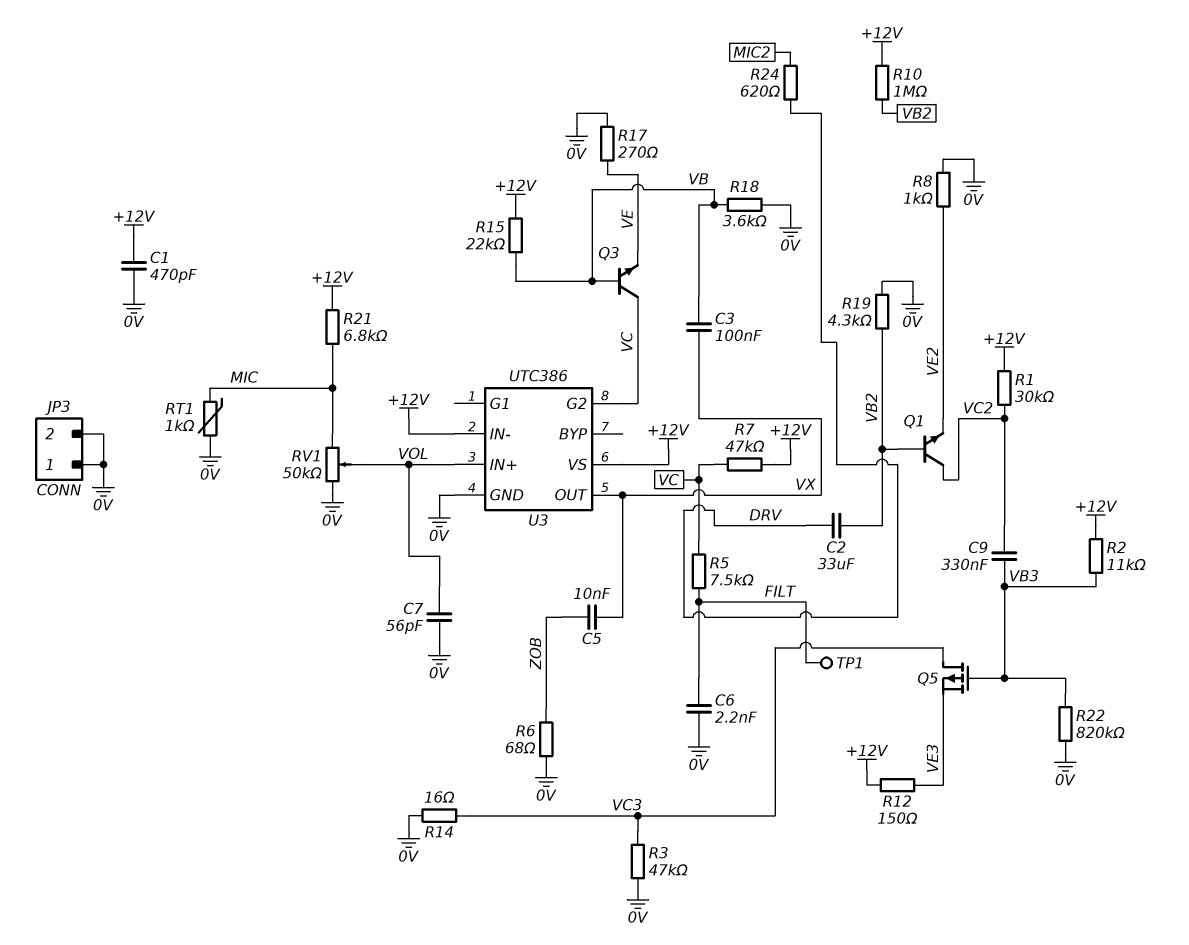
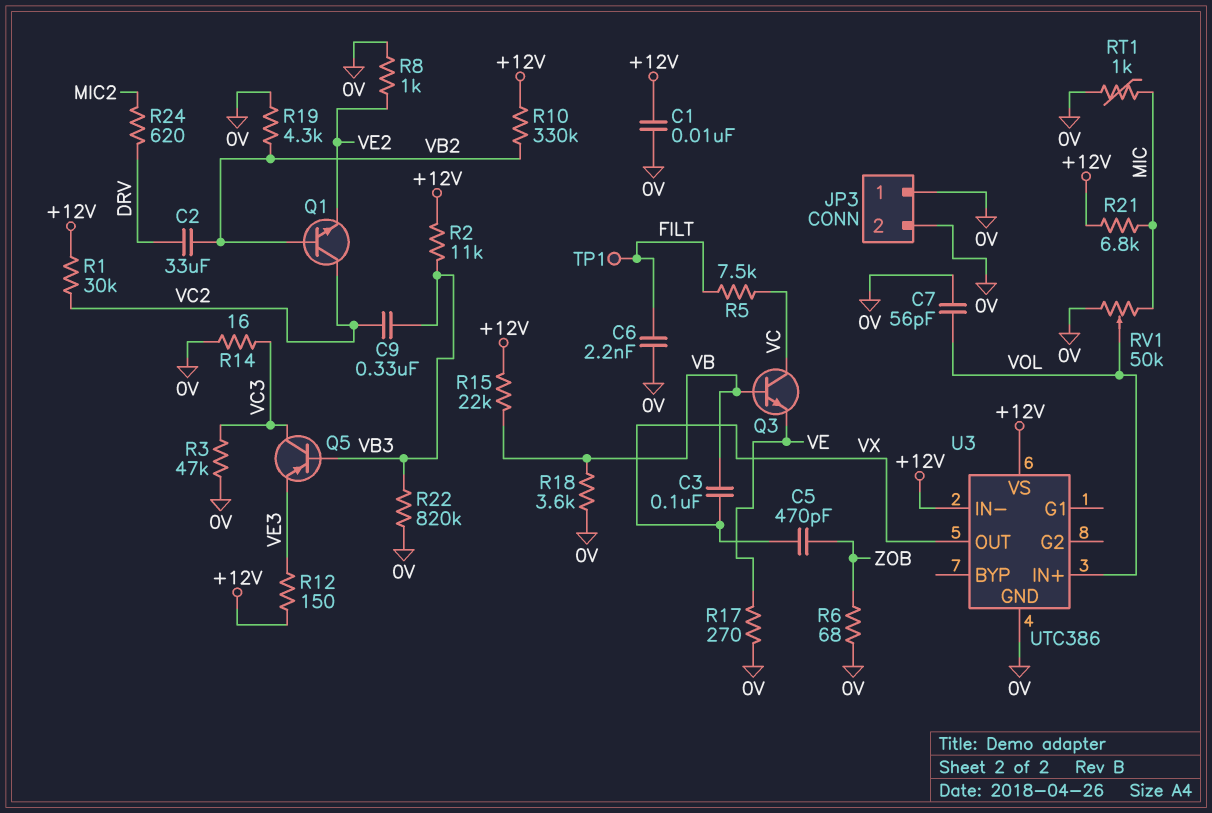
C1: 470pF (+12V, 0V) -> 10nF (+12V, 0V)
C5: 10nF (VX, ZOB) -> 470pF (VX, ZOB)
Q5: PMOS (G VB3, D VC3, S VE3) -> PNP (B VB3, C VC3, E VE3)
R7: 47k (+12V, VC) -> none
R10: 1M (+12V, VB2) -> 330k (+12V, VB2)
U3 pin G2: VC -> none

